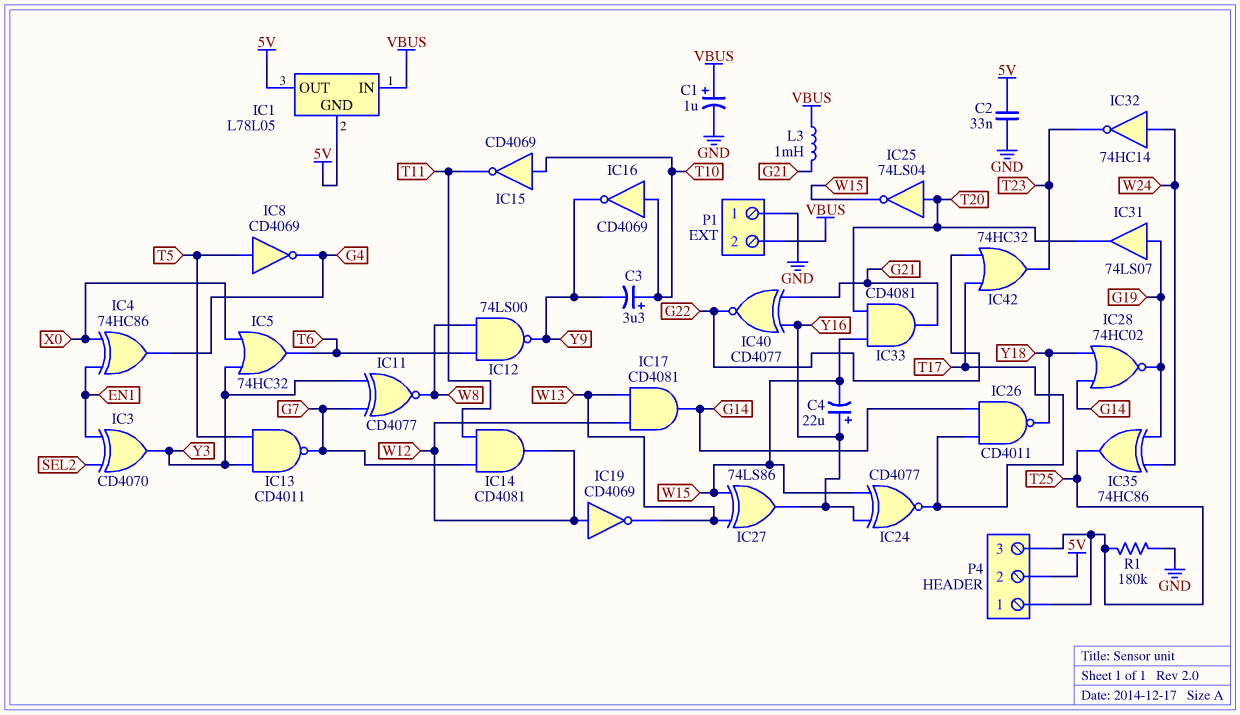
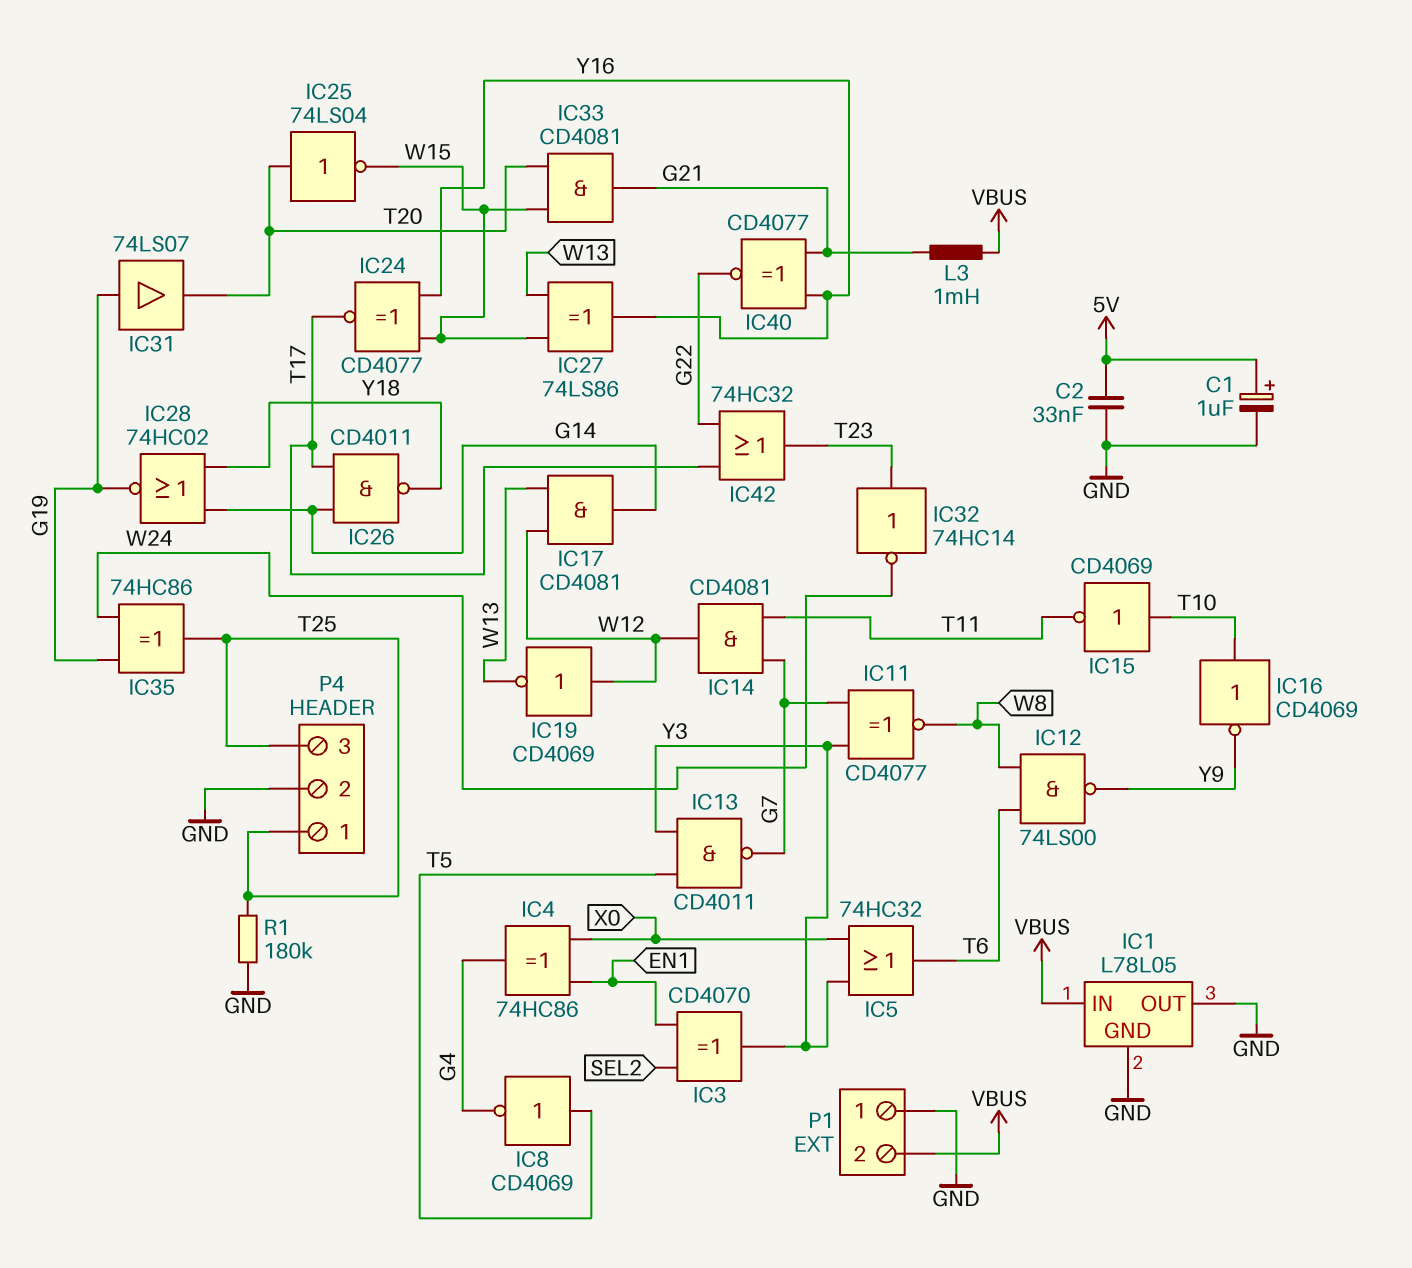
C1: 1uF (plus VBUS, minus GND) -> 1uF (plus 5V, minus GND)
C3: 3.3uF (plus T10, minus Y9) -> none
C4: 22uF (plus Y16, minus W15) -> none
IC1 pin GND: 5V -> GND
IC1 pin OUT: 5V -> GND
IC32: NOT 74HC14 (in W24, out T23) -> NOT 74HC14 (in T23, out W24)
P4 pin 2: 5V -> GND

